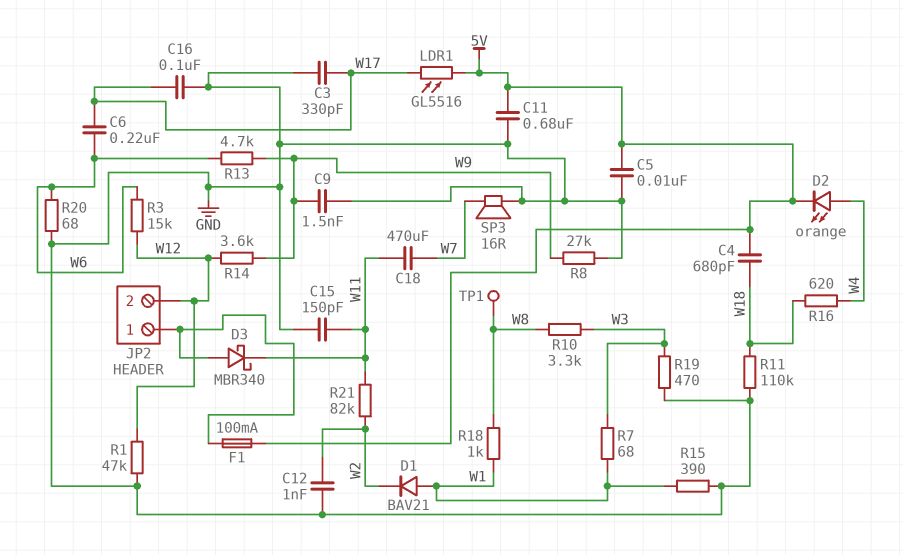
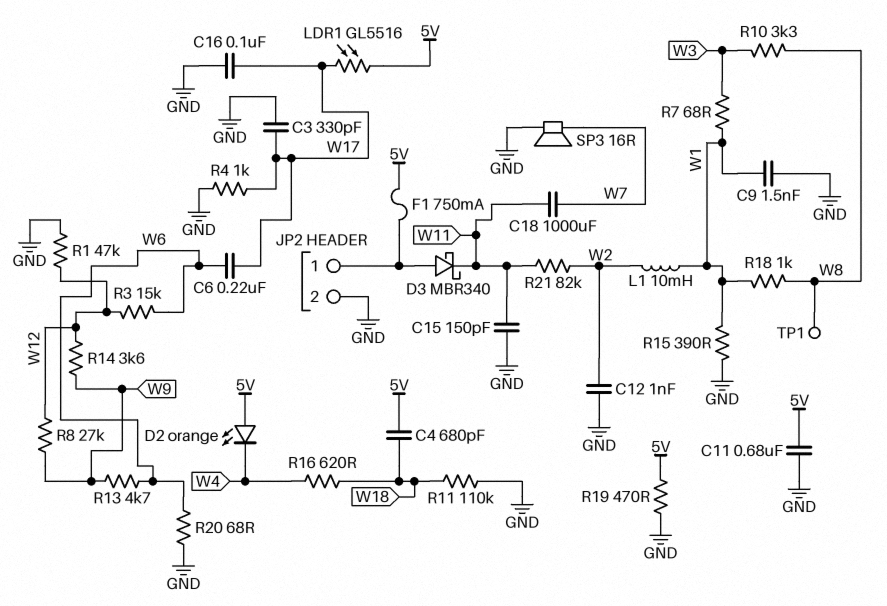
C5: 10nF (5V, GND) -> none
C9: 1.5nF (GND, W9) -> 1.5nF (GND, W1)
C18: 470uF (W7, W11) -> 1000uF (W7, W11)
D1: diode BAV21 (A W1, K W2) -> none
D2: LED orange (A W4, K 5V) -> LED orange (A 5V, K W4)
F1: 100mA (5V, JP2/1) -> 750mA (5V, JP2/1)
JP2 pin 2: W12 -> GND
L1: none -> 10mH (W1, W2)
R4: none -> 1k (GND, W17)
R8: 27k (GND, W9) -> 27k (W9, W12)
R19: 470 (GND, W3) -> 470 (5V, GND)

